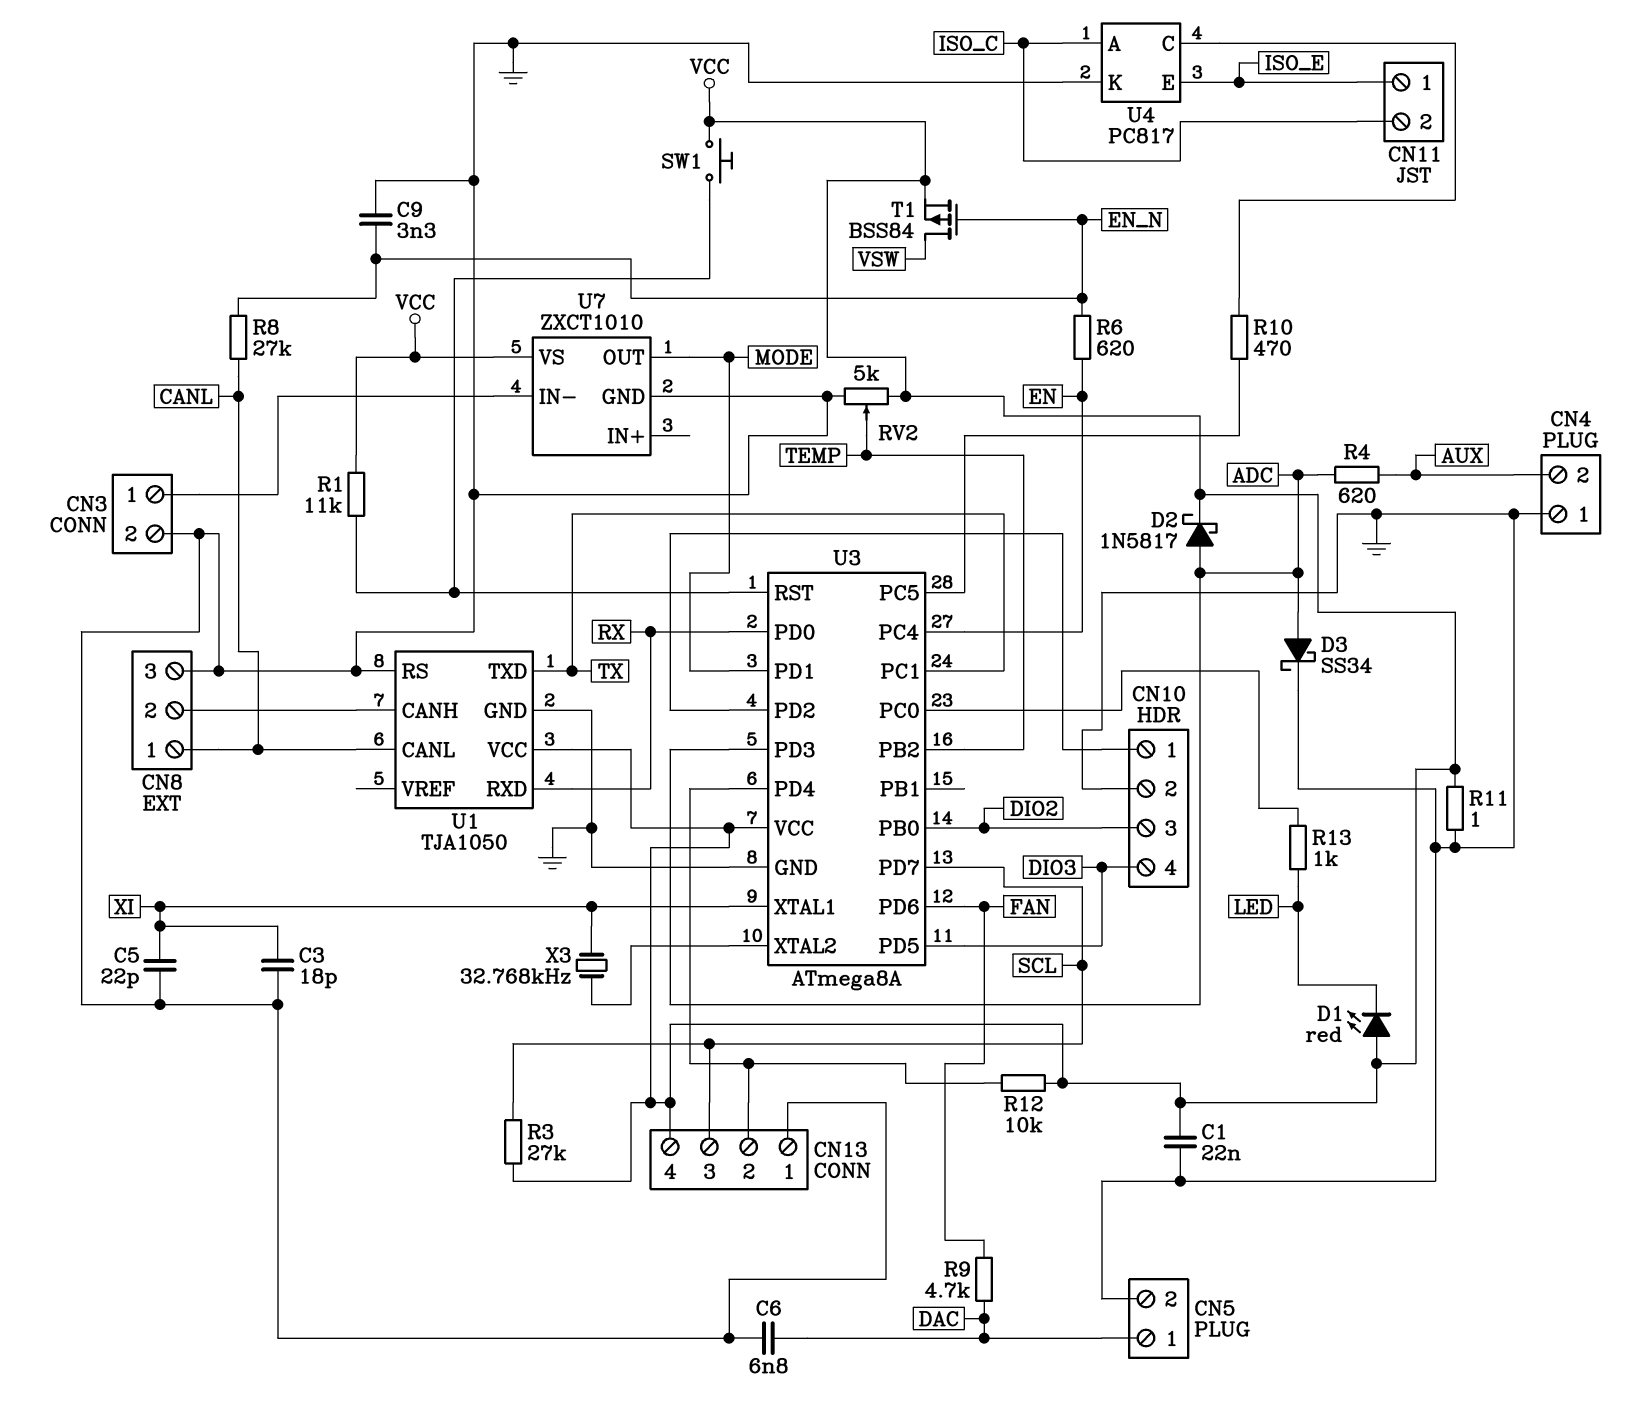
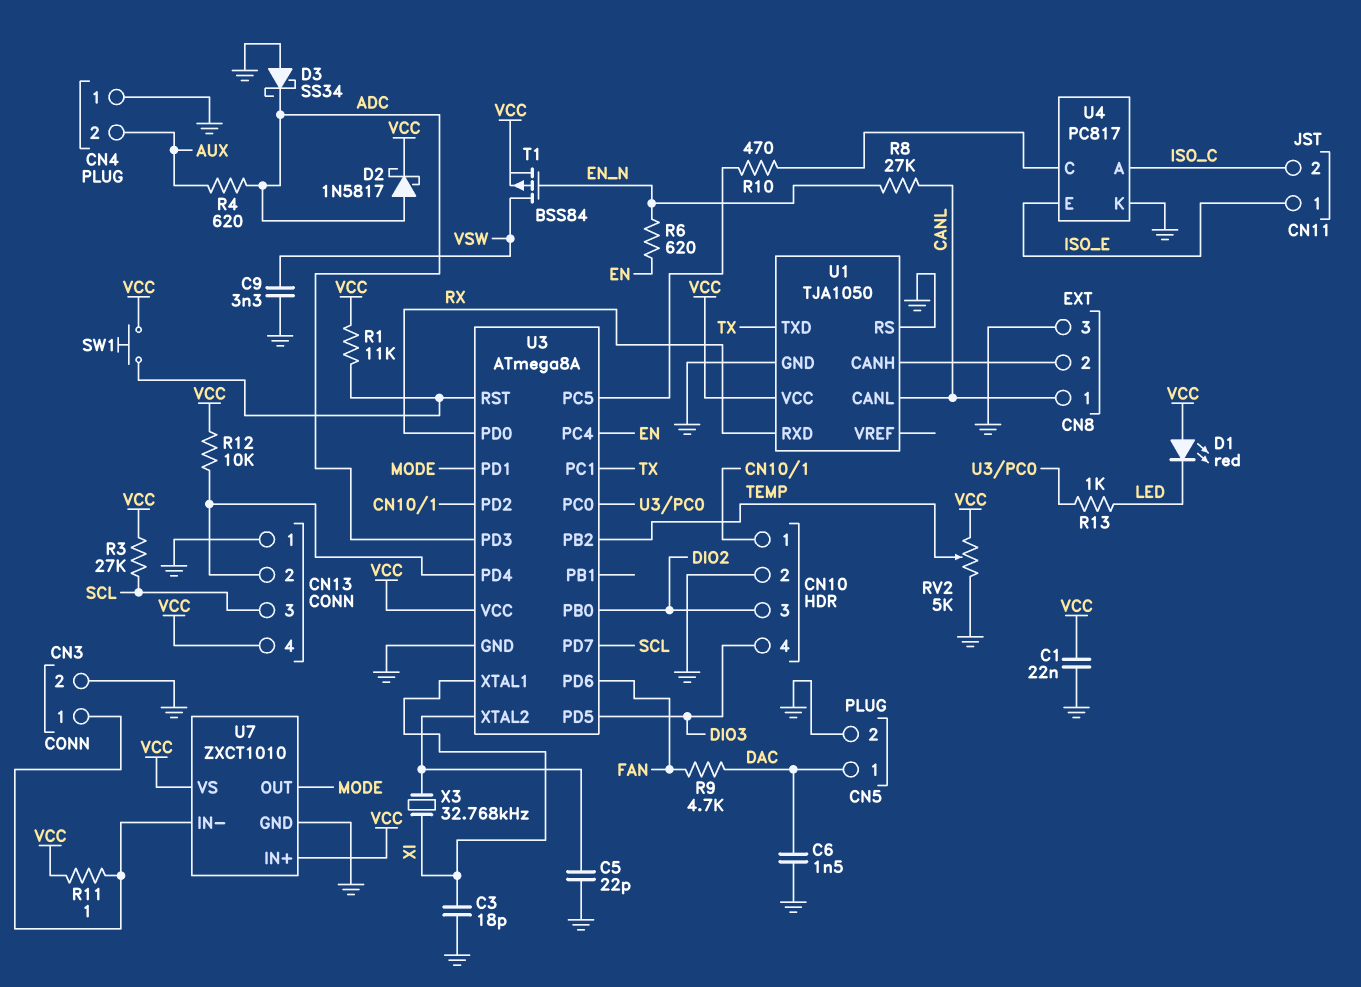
C5: 22pF (GND, XI) -> 22pF (GND, U3/XTAL2)
C6: 6.8nF (DAC, GND) -> 1.5nF (DAC, GND)
C9: 3.3nF (EN_N, GND) -> 3.3nF (GND, VSW)
D3: schottky SS34 (A ADC, K GND) -> schottky SS34 (A GND, K ADC)
R11: 1 (GND, VCC) -> 1 (CN3/1, VCC)
U7 pin IN+: none -> VCC

